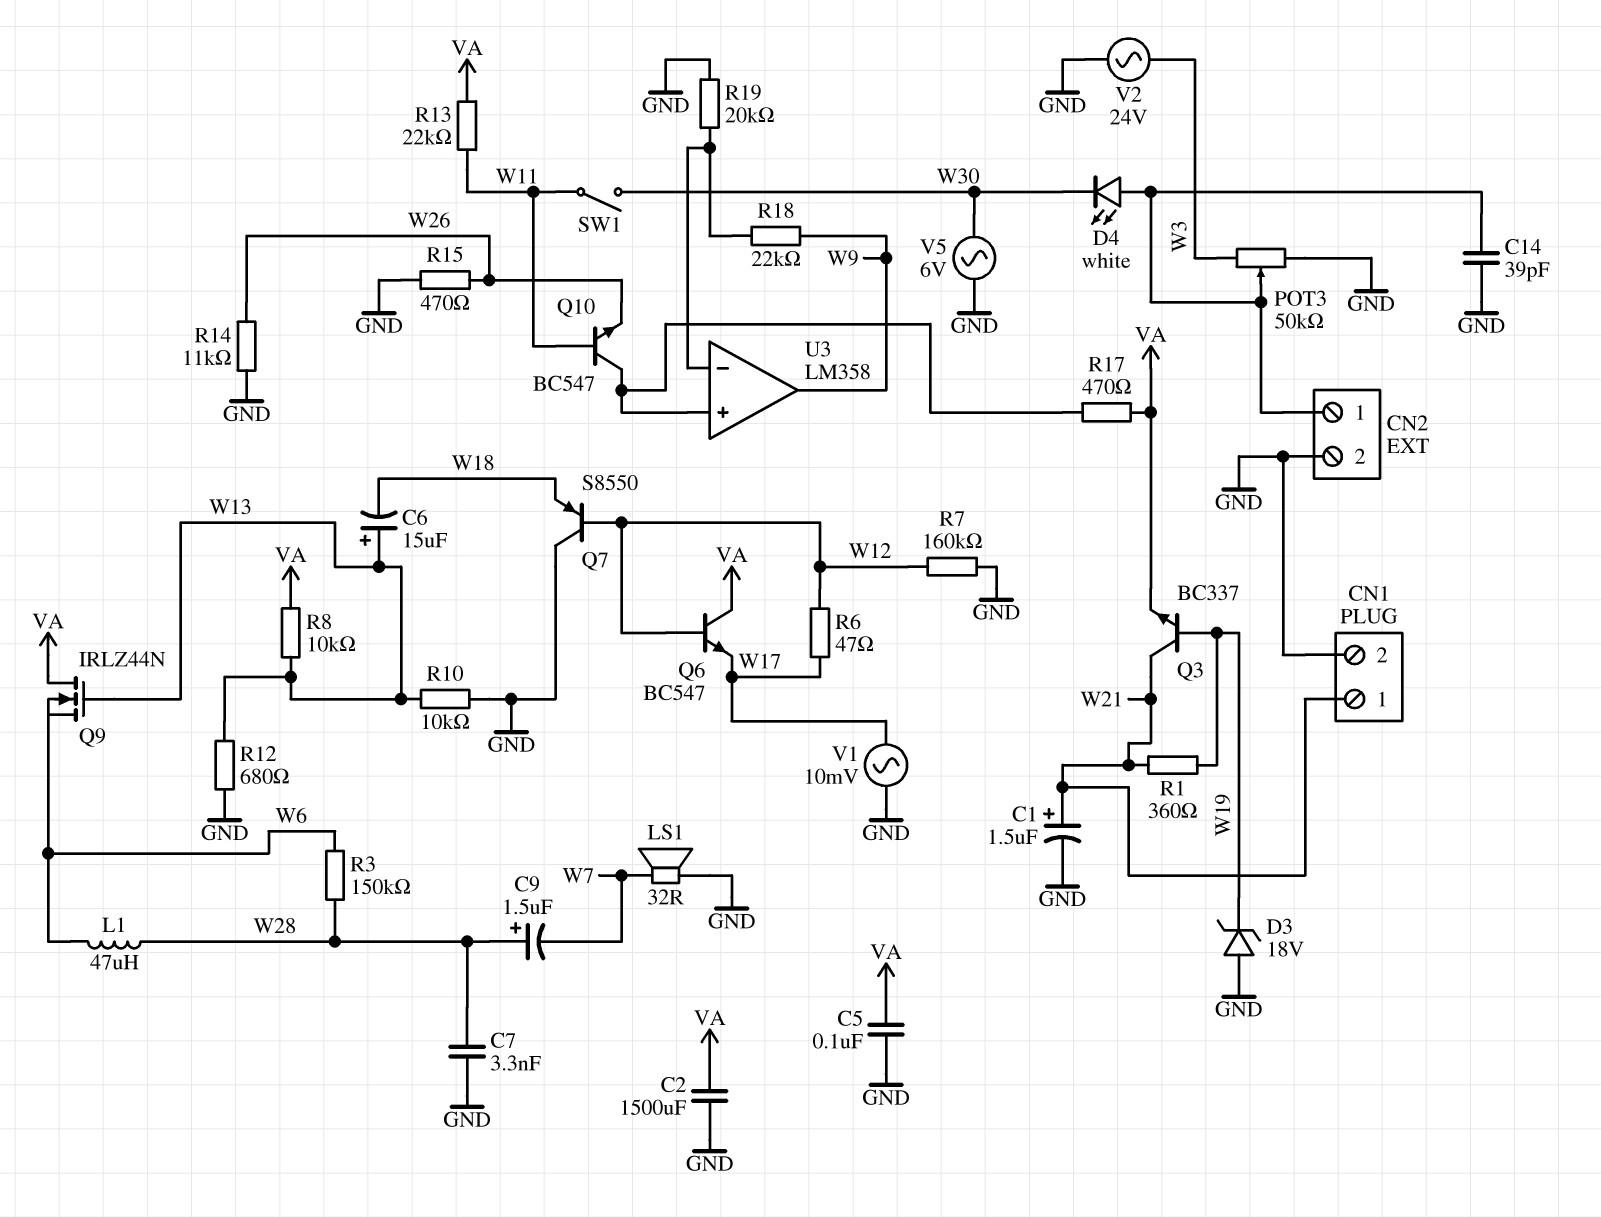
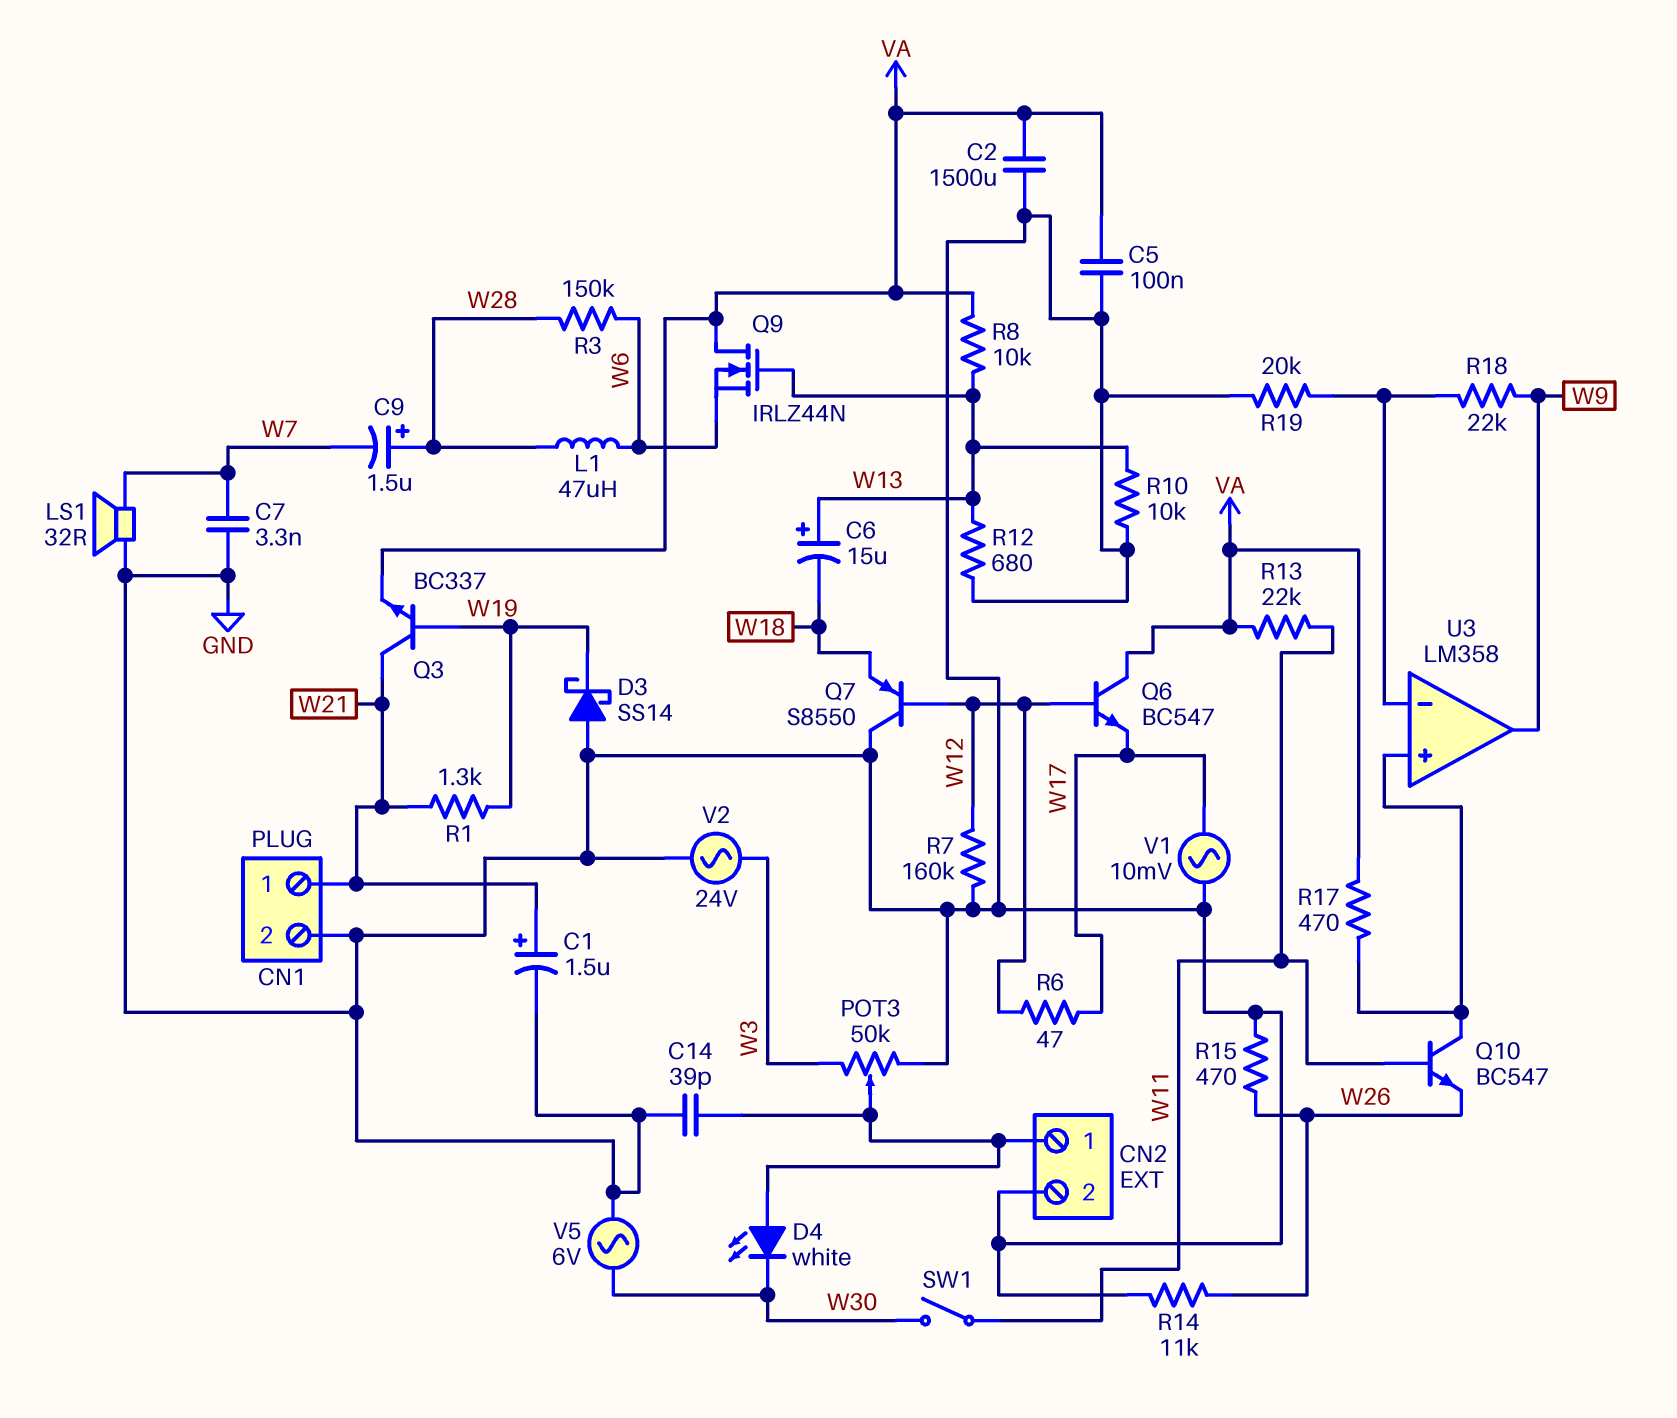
C7: 3.3nF (GND, W28) -> 3.3nF (GND, W7)
D3: zener 18V (A GND, K W19) -> schottky SS14 (A GND, K W19)
R1: 360 (W19, W21) -> 1.3k (W19, W21)

